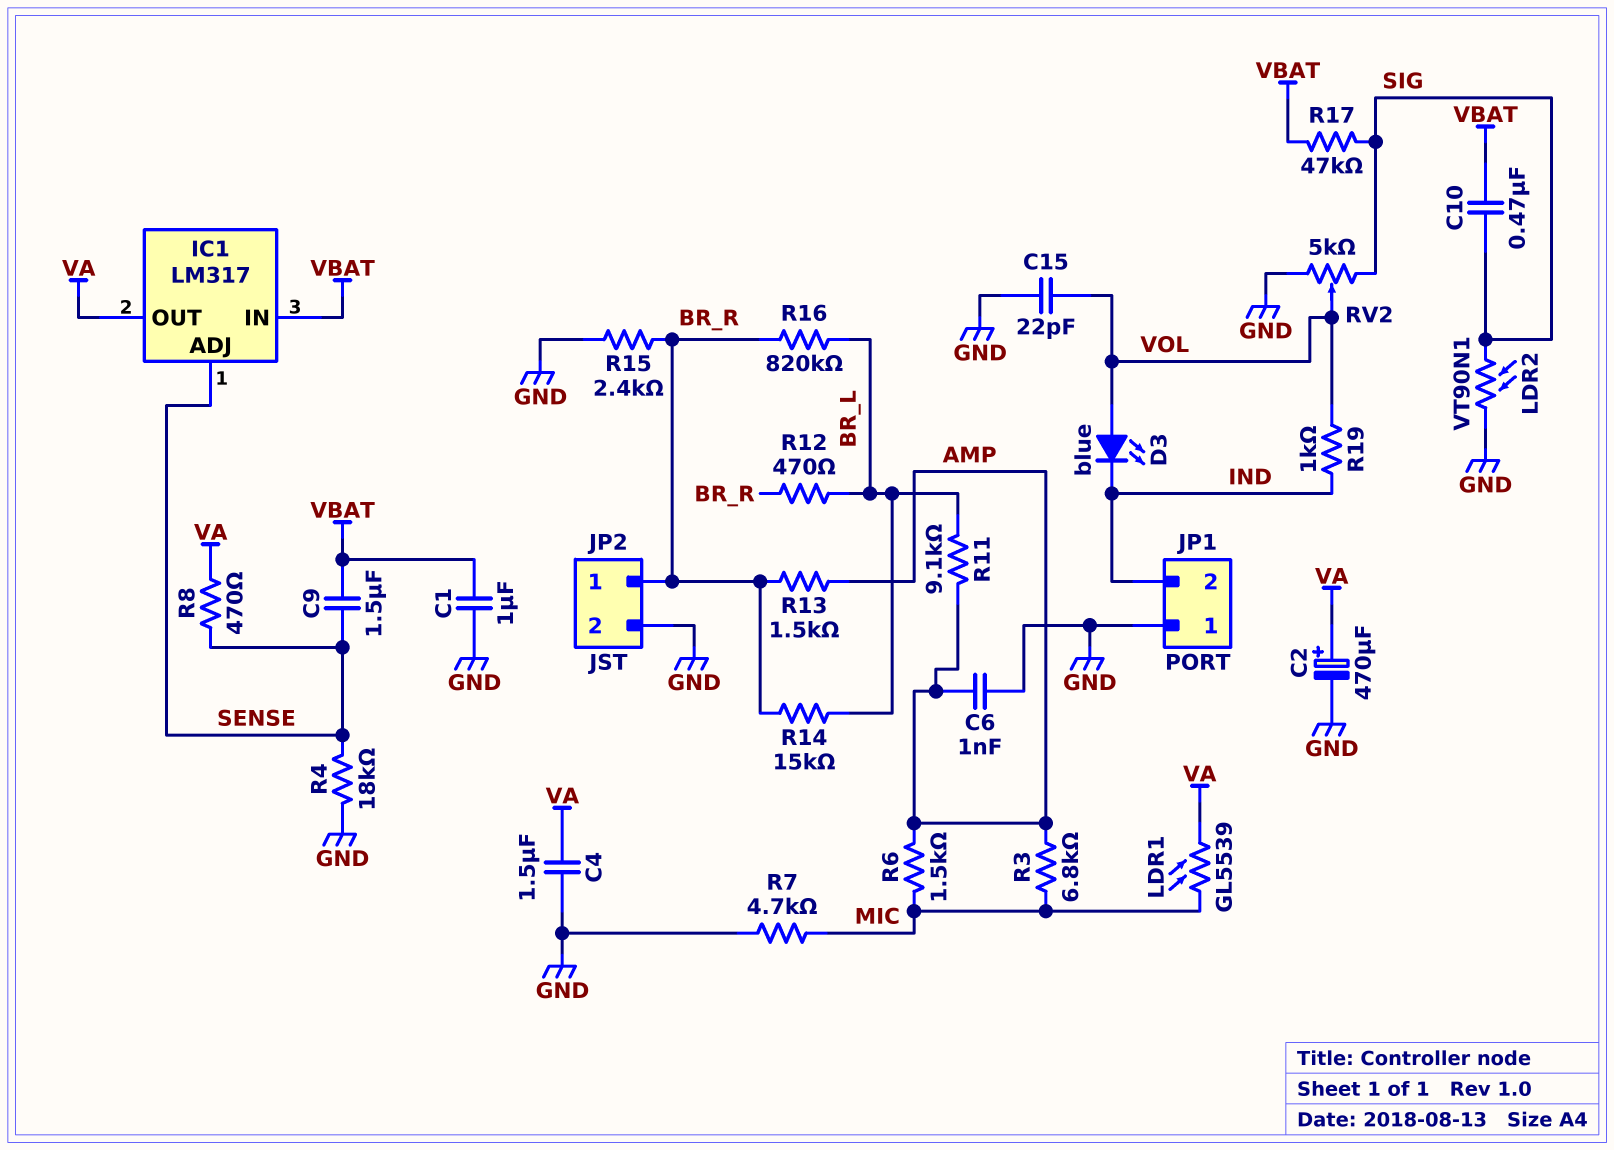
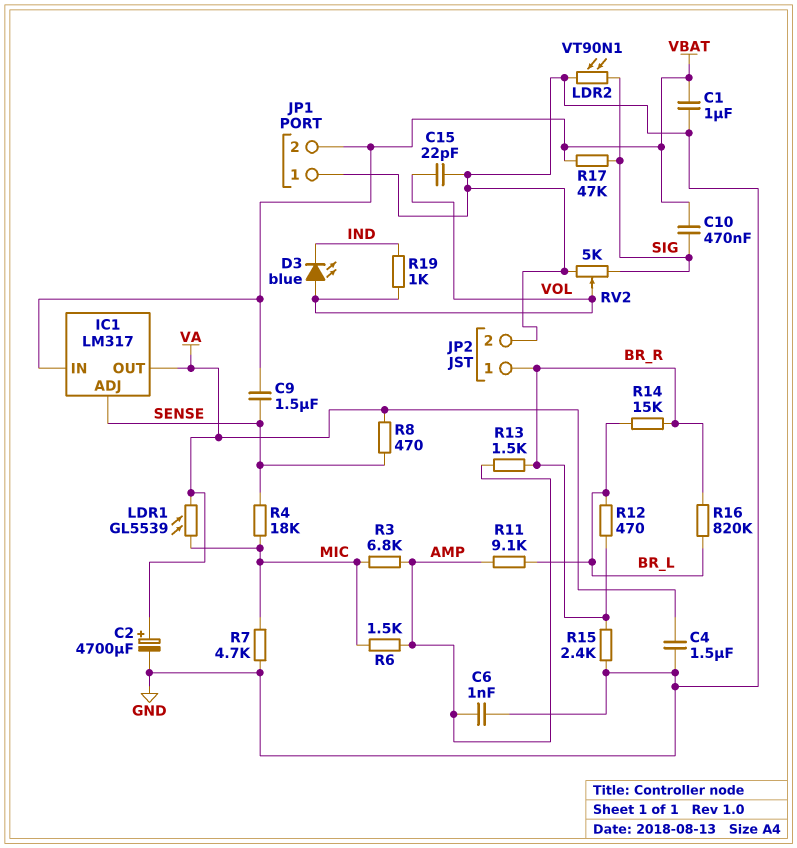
C2: 470uF (plus VA, minus GND) -> 4700uF (plus VA, minus GND)
JP1 pin 2: IND -> VBAT
R4: 18k (GND, SENSE) -> 18k (MIC, SENSE)

